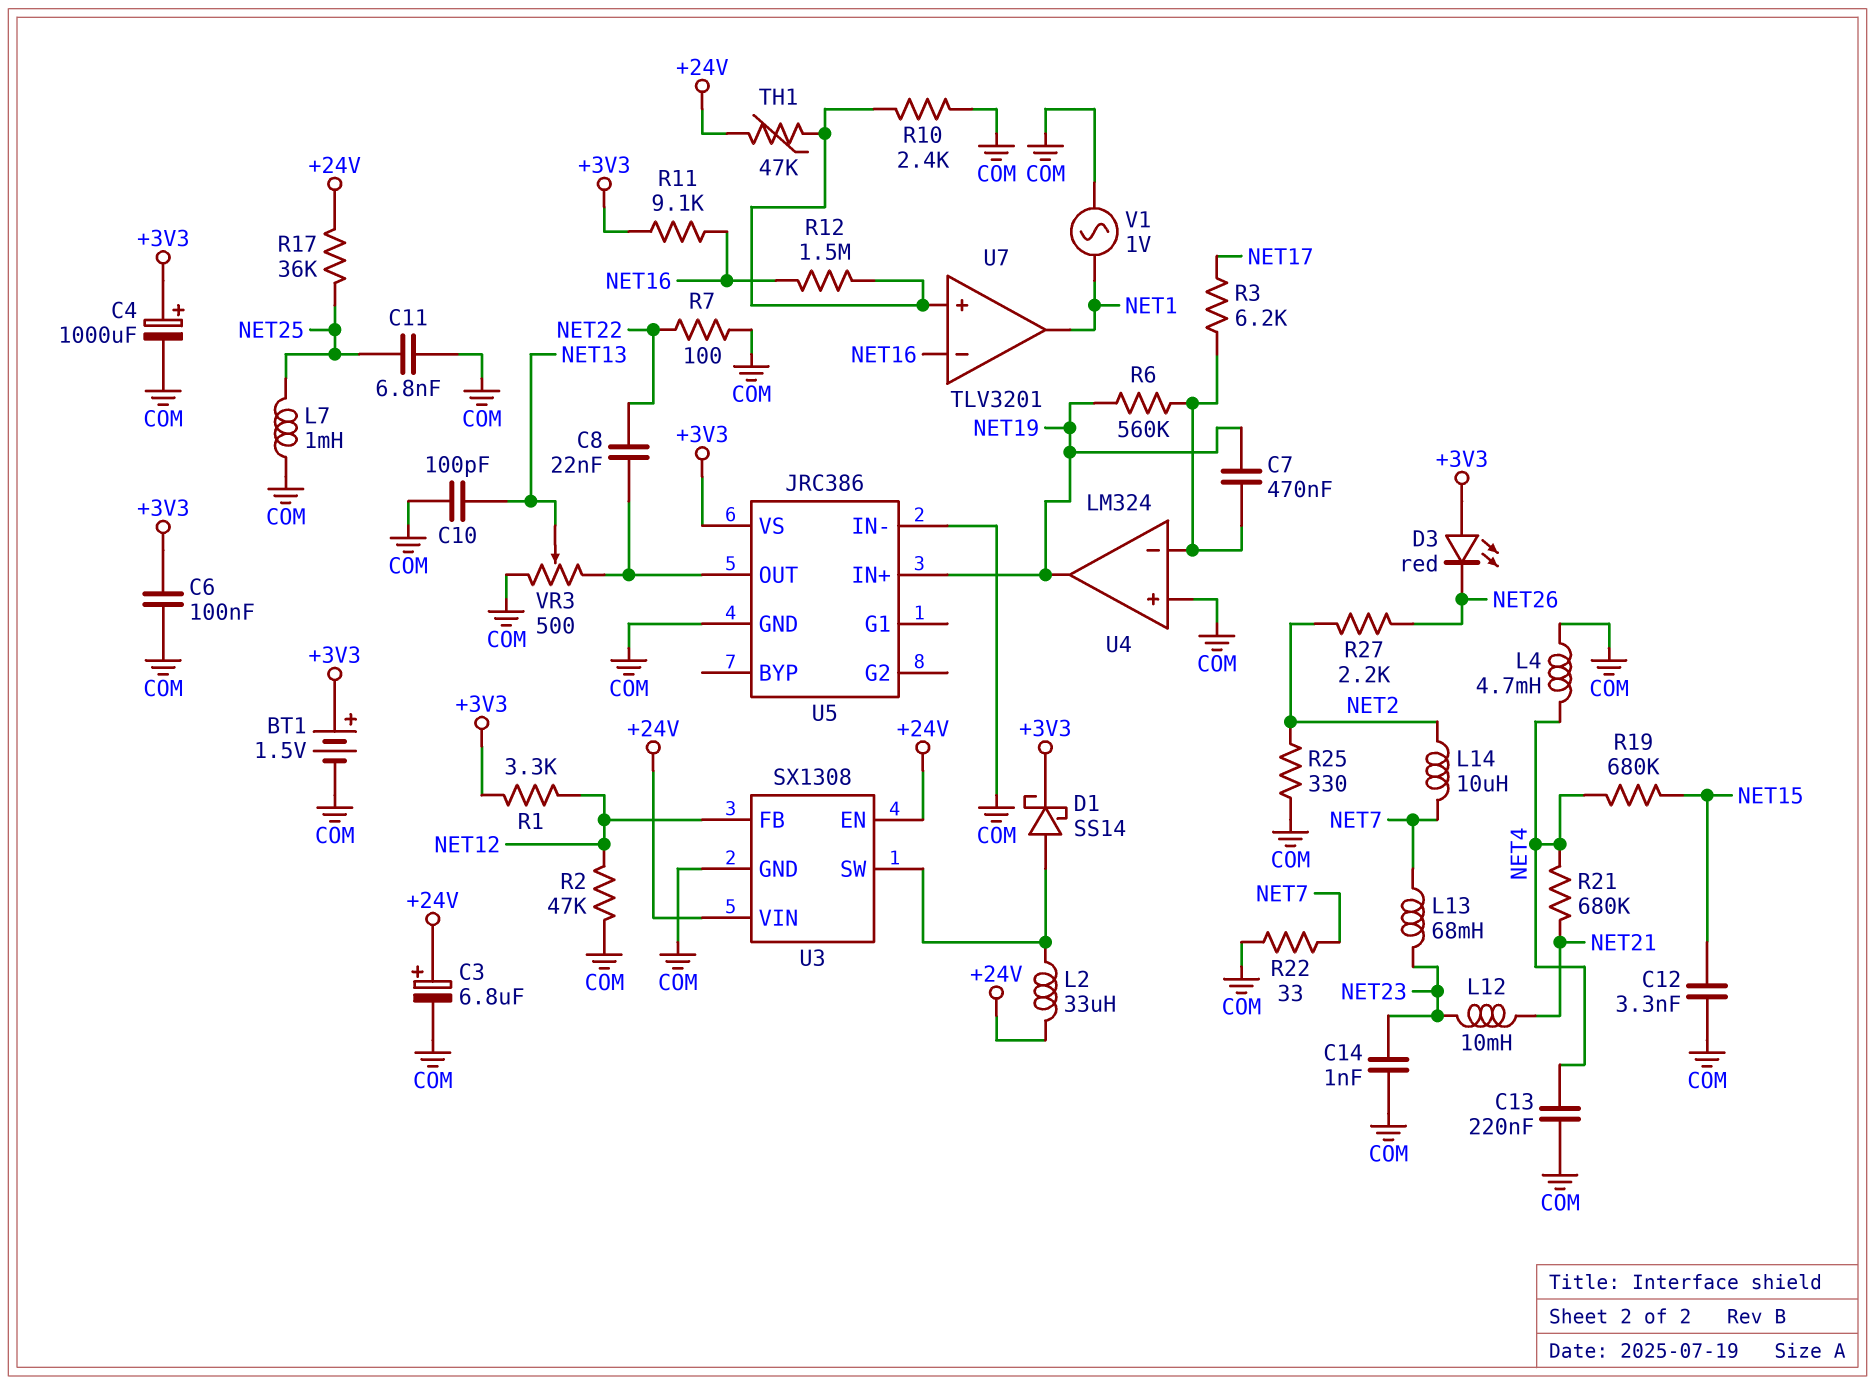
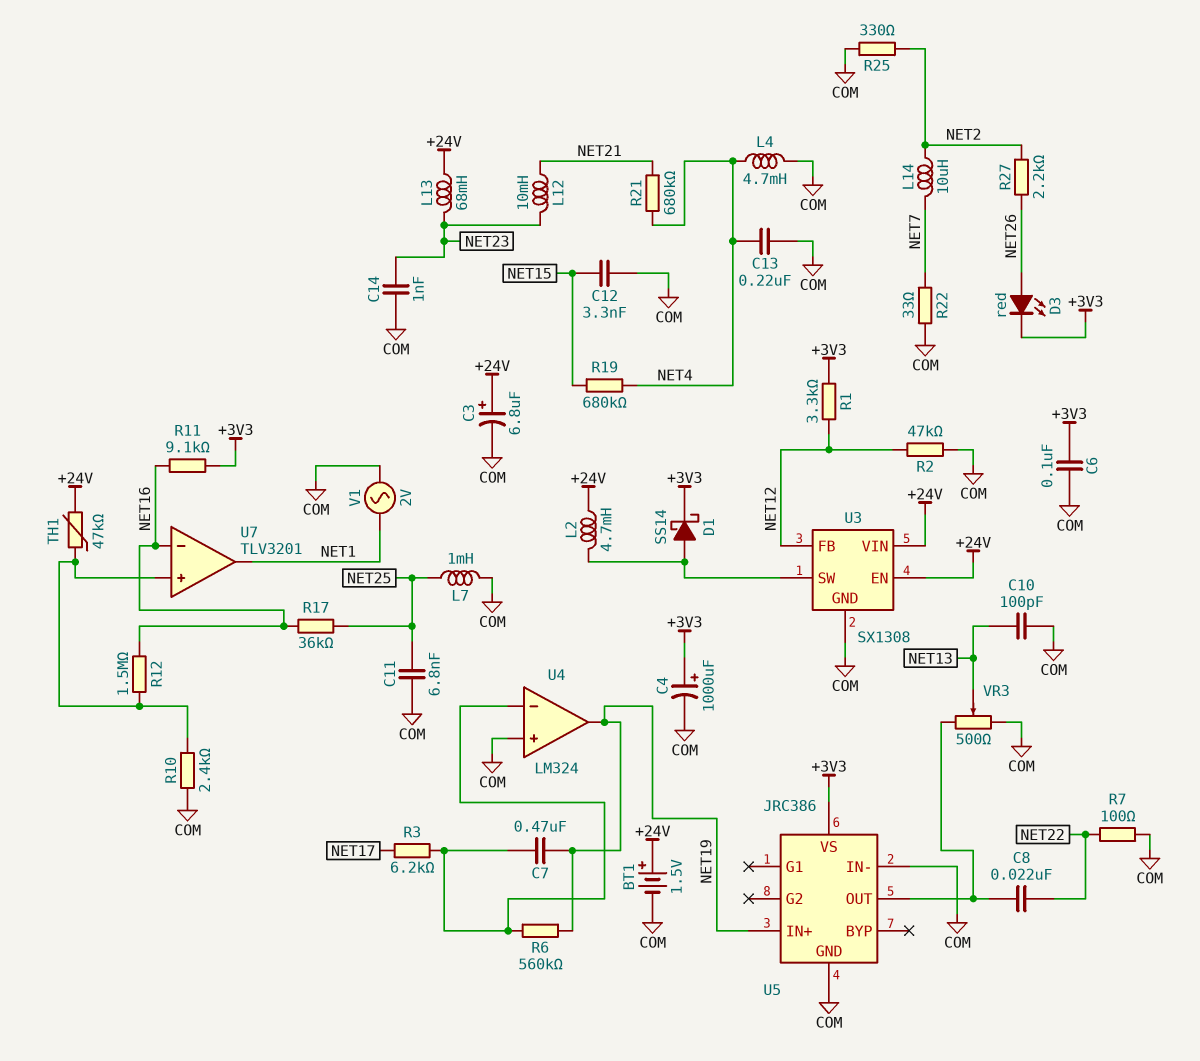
BT1: 1.5V (plus +3V3, minus COM) -> 1.5V (plus +24V, minus COM)
D3: LED red (A +3V3, K NET26) -> LED red (A NET26, K +3V3)
L2: 33uH (+24V, U3/SW) -> 4.7mH (+24V, U3/SW)
L13: 68mH (NET7, NET23) -> 68mH (+24V, NET23)
R17: 36k (+24V, NET25) -> 36k (NET16, NET25)
V1: AC 1V (COM, NET1) -> AC 2V (COM, NET1)

